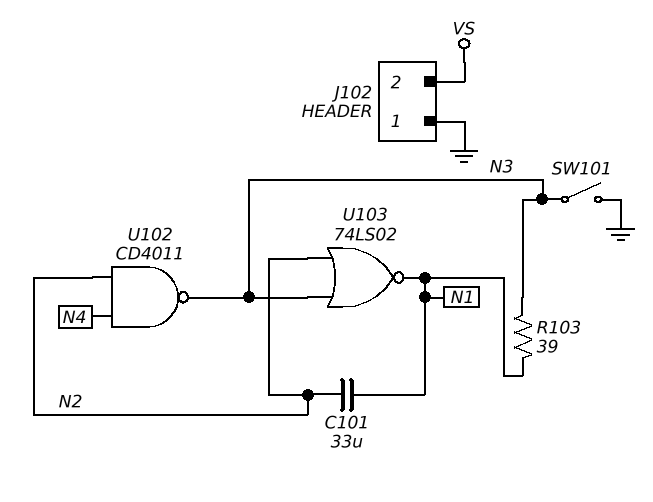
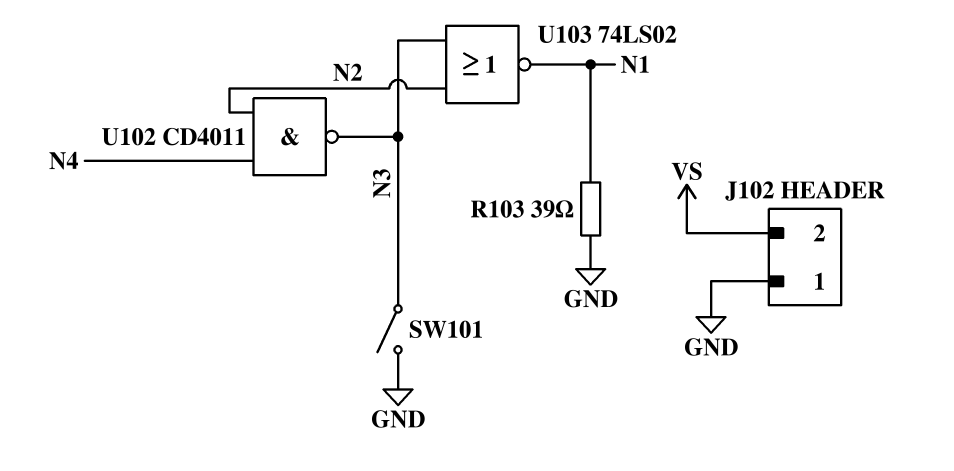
C101: 33uF (N1, N2) -> none
R103: 39 (N1, N3) -> 39 (GND, N1)

